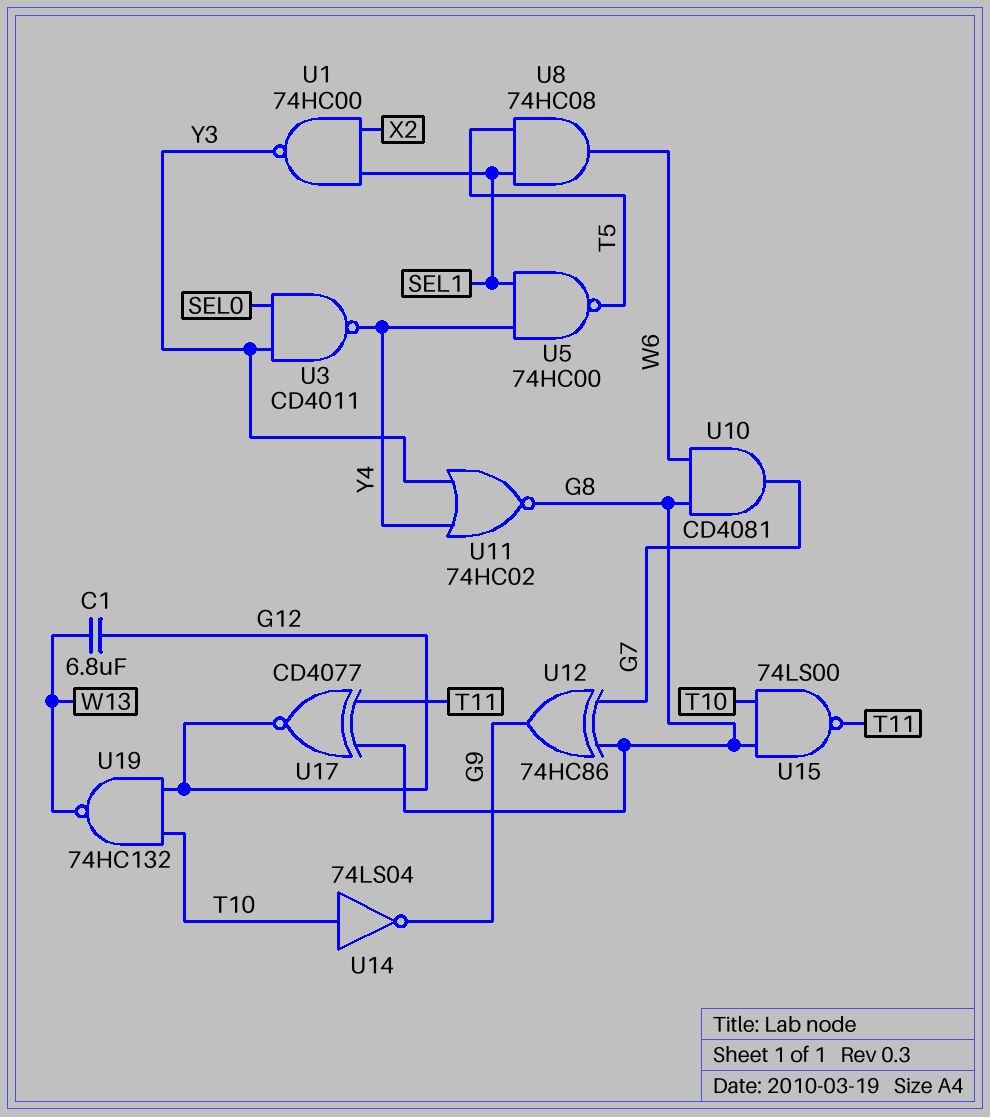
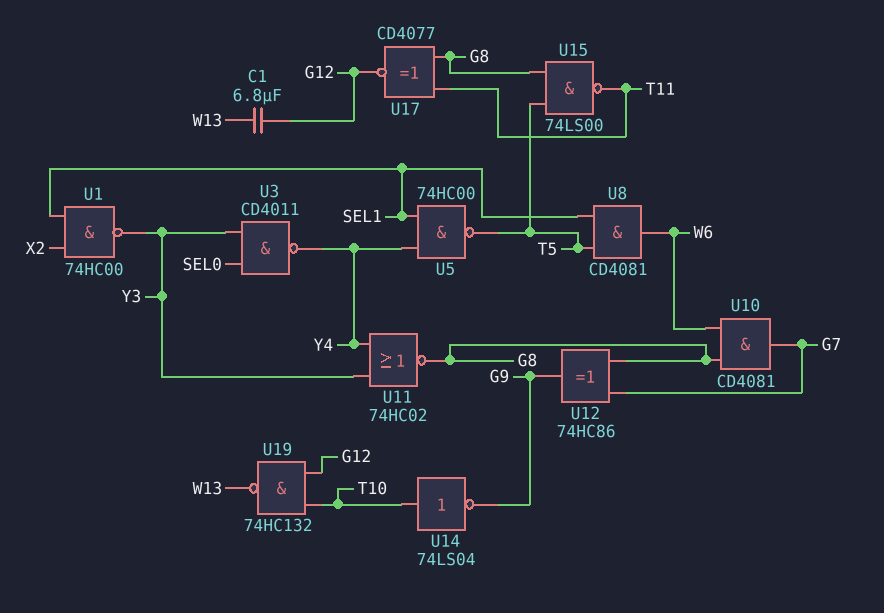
U8: AND 74HC08 (in SEL1, in T5, out W6) -> AND CD4081 (in SEL1, in T5, out W6)
U15: NAND 74LS00 (in G8, in T10, out T11) -> NAND 74LS00 (in G8, in T5, out T11)

